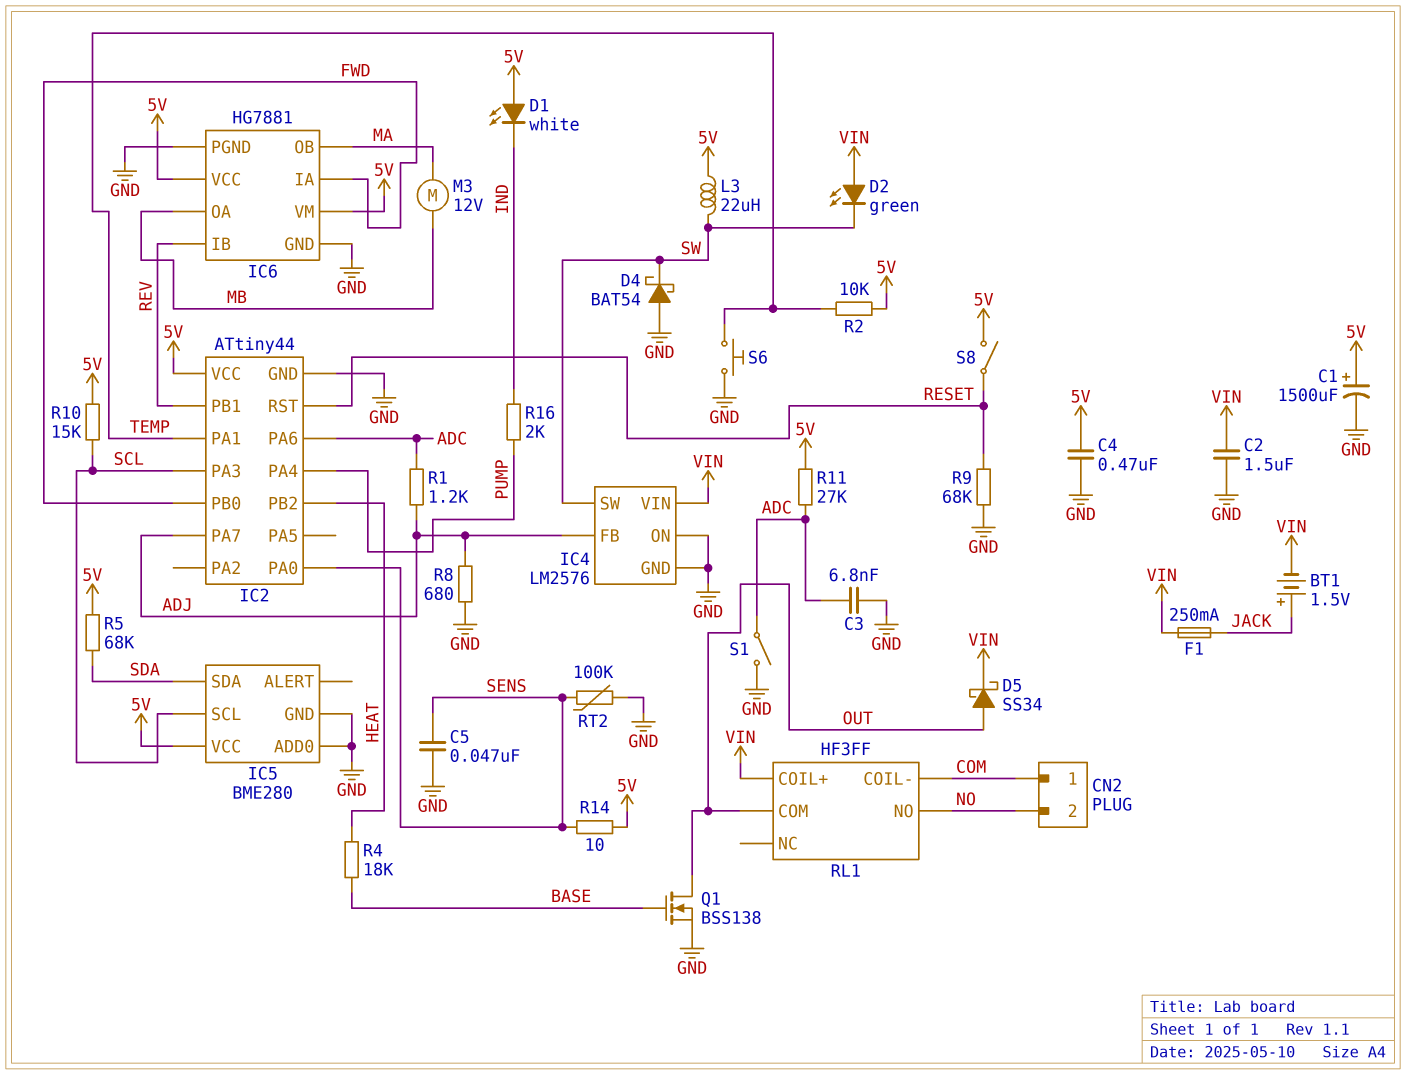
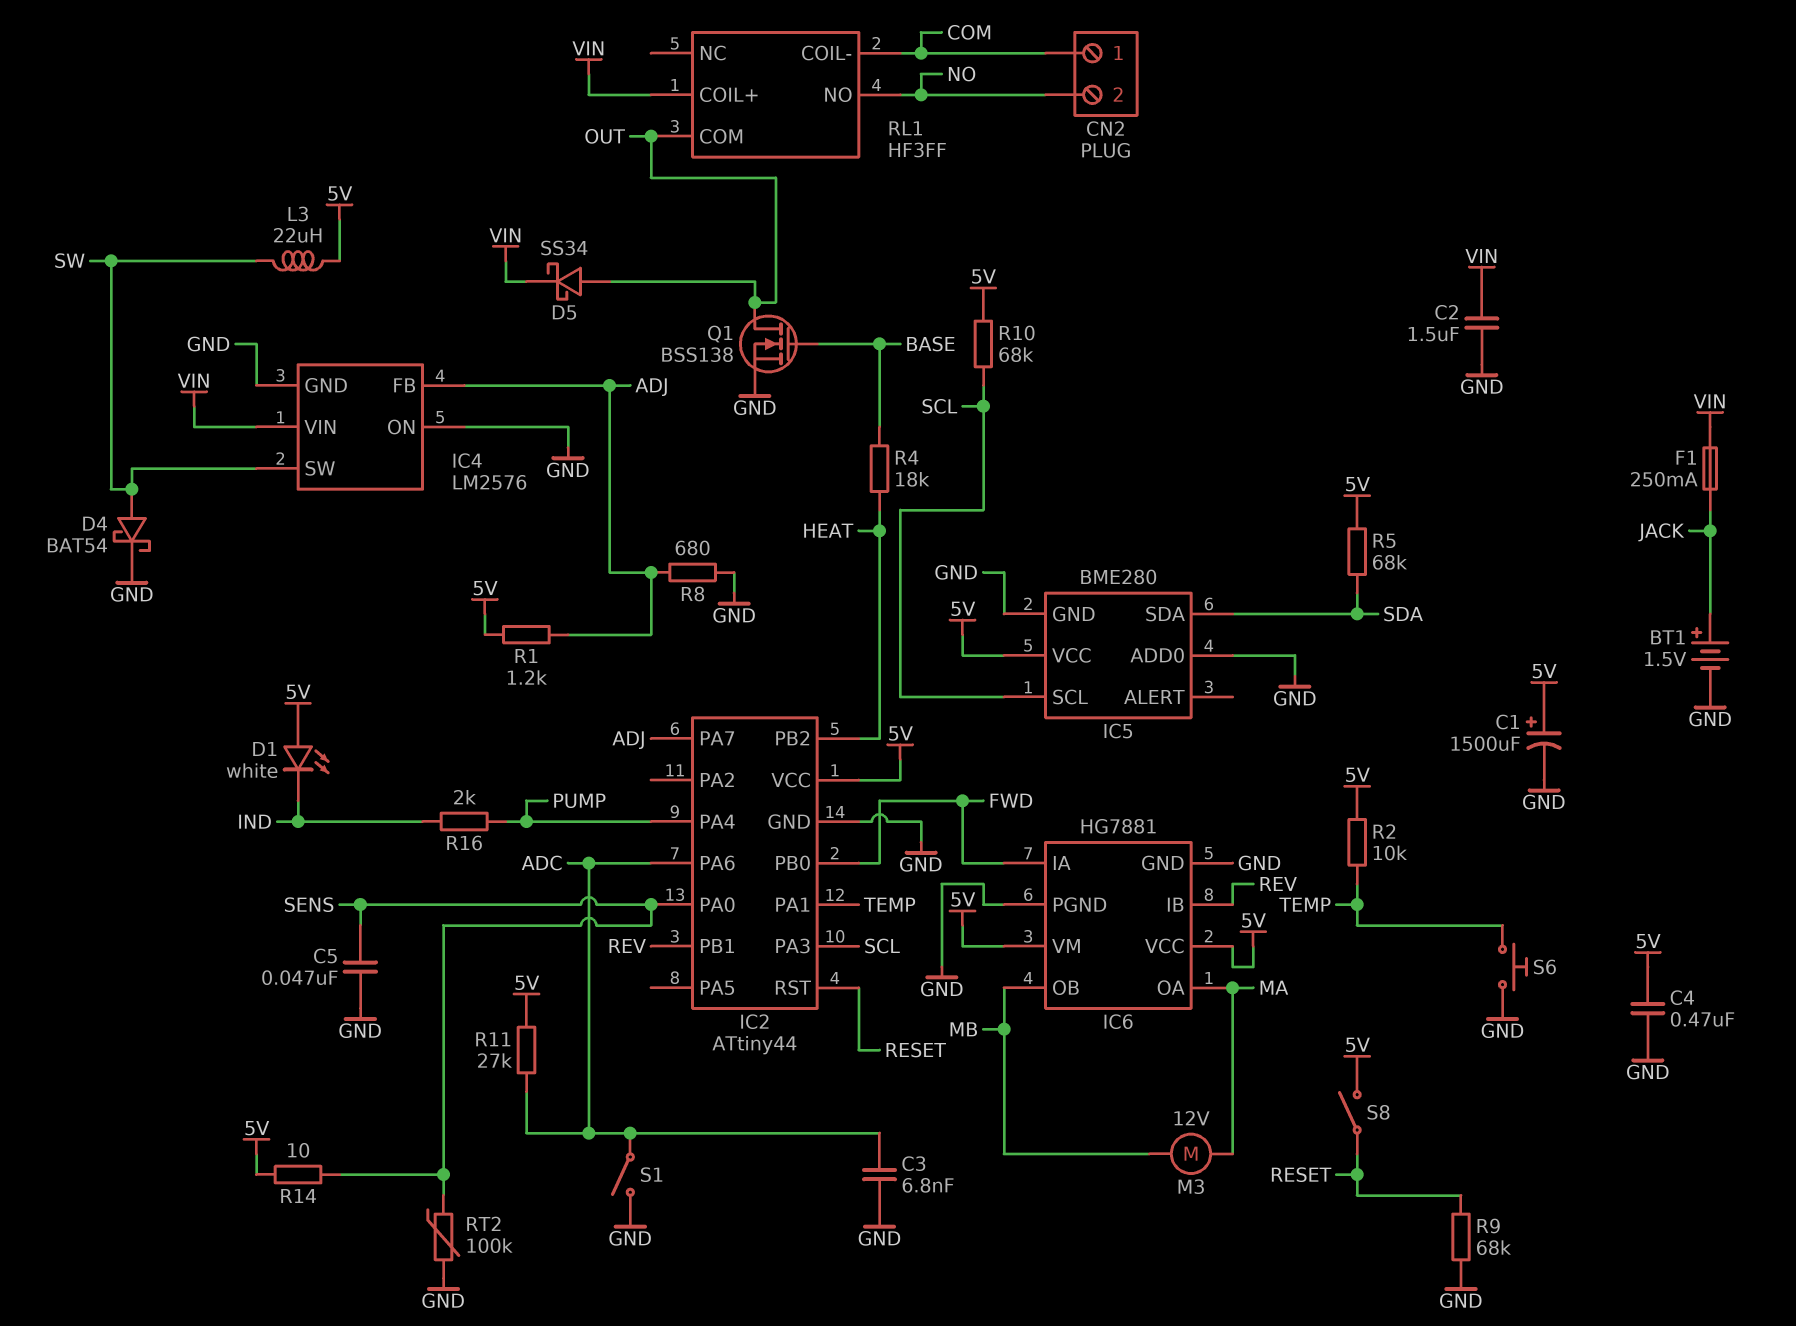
BT1: 1.5V (plus JACK, minus VIN) -> 1.5V (plus JACK, minus GND)
D2: LED green (A VIN, K SW) -> none
D4: schottky BAT54 (A GND, K SW) -> schottky BAT54 (A SW, K GND)
IC6 pin OA: MB -> MA
IC6 pin OB: MA -> MB
R1: 1.2k (ADC, ADJ) -> 1.2k (5V, ADJ)
R10: 15k (5V, SCL) -> 68k (5V, SCL)

